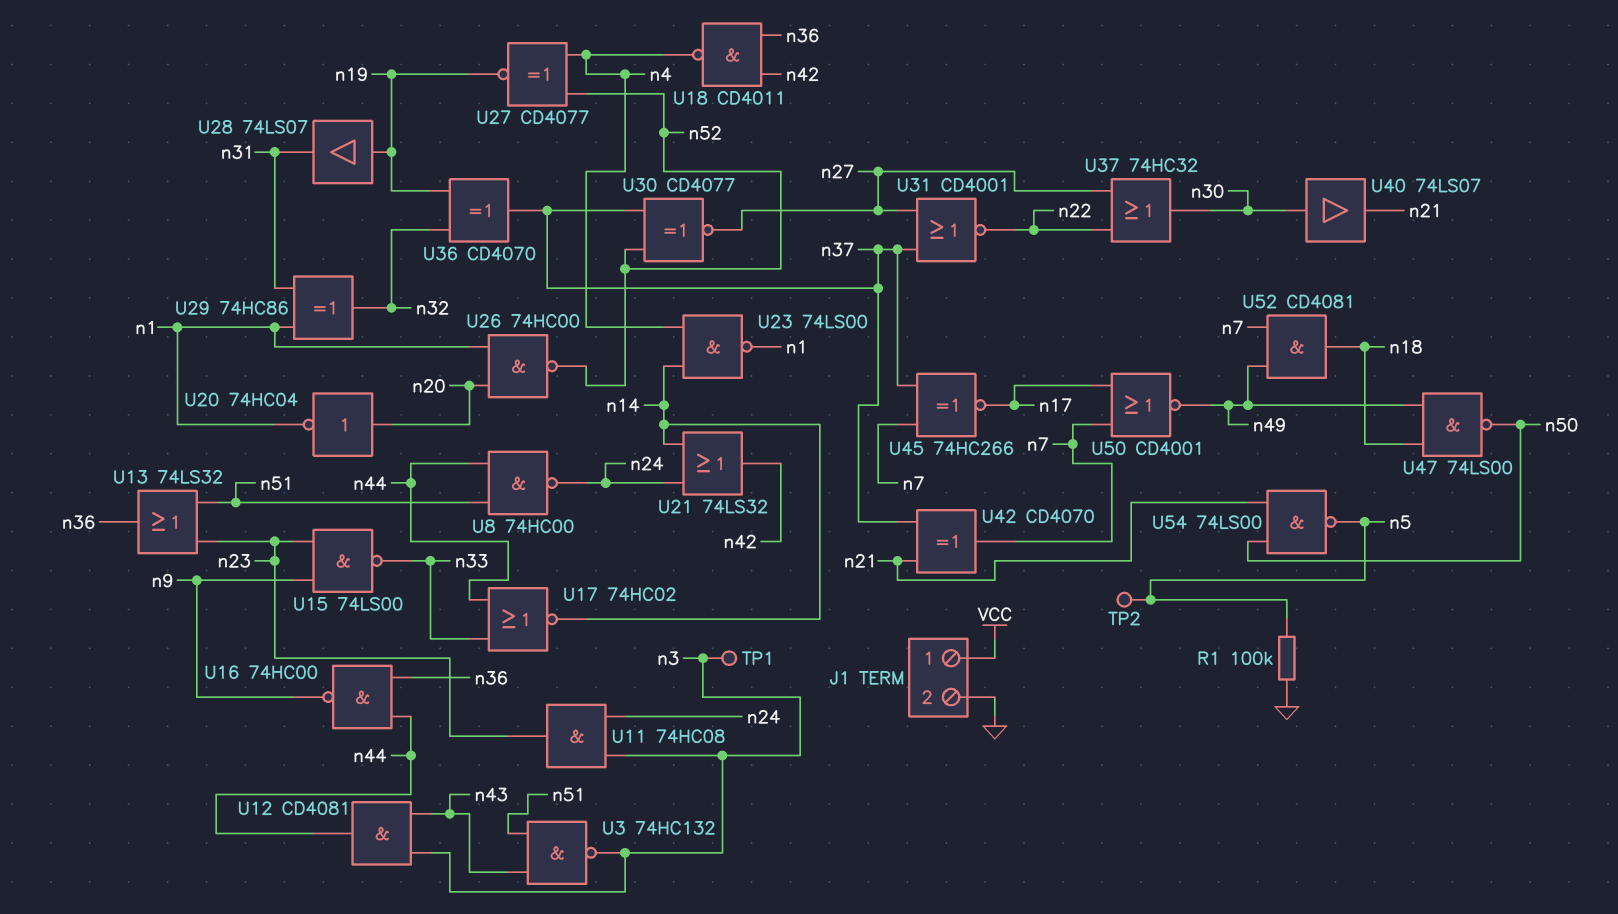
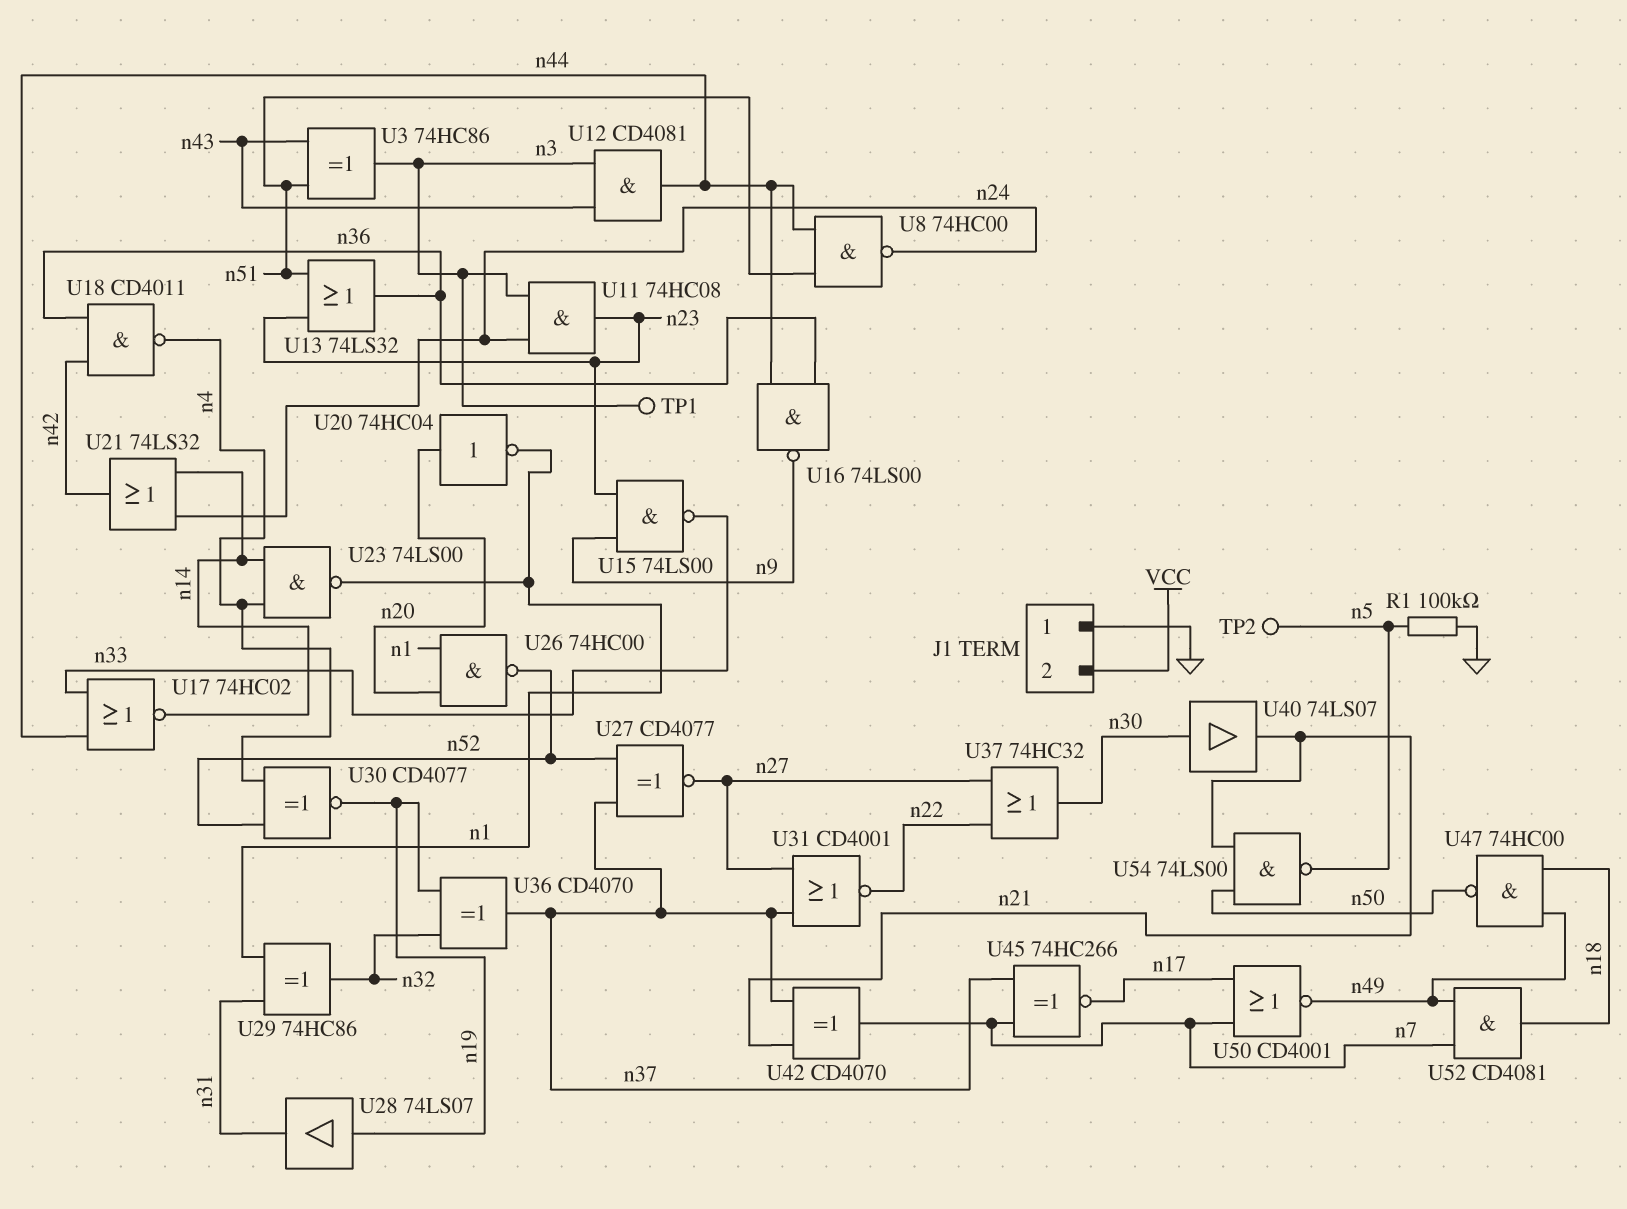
J1 pin 1: VCC -> GND
J1 pin 2: GND -> VCC
U3: NAND 74HC132 (in n43, in n51, out n3) -> XOR 74HC86 (in n43, in n51, out n3)
U16: NAND 74HC00 (in n36, in n44, out n9) -> NAND 74LS00 (in n36, in n44, out n9)
U27: XNOR CD4077 (in n4, in n52, out n19) -> XNOR CD4077 (in n37, in n52, out n27)
U30: XNOR CD4077 (in n37, in n52, out n27) -> XNOR CD4077 (in n4, in n52, out n19)
U47: NAND 74LS00 (in n18, in n49, out n50) -> NAND 74HC00 (in n18, in n49, out n50)

